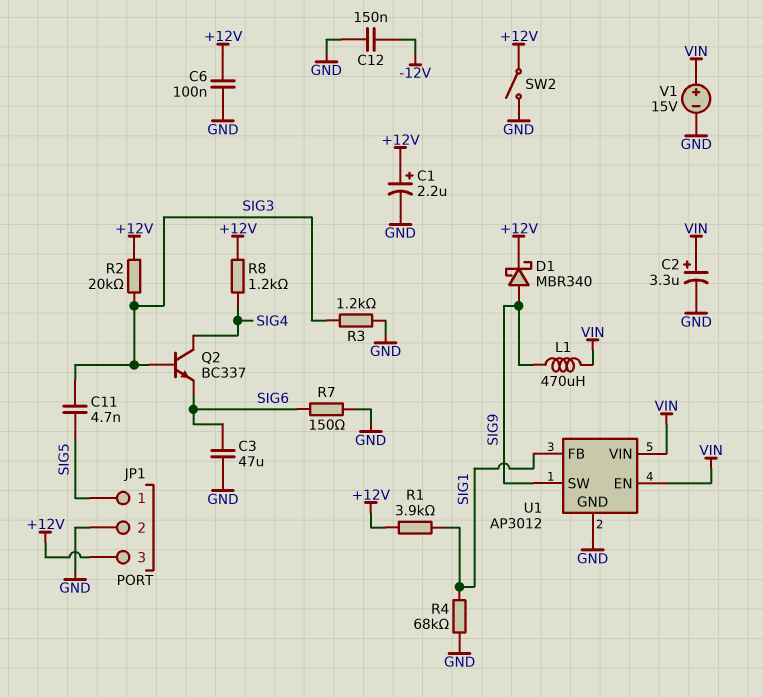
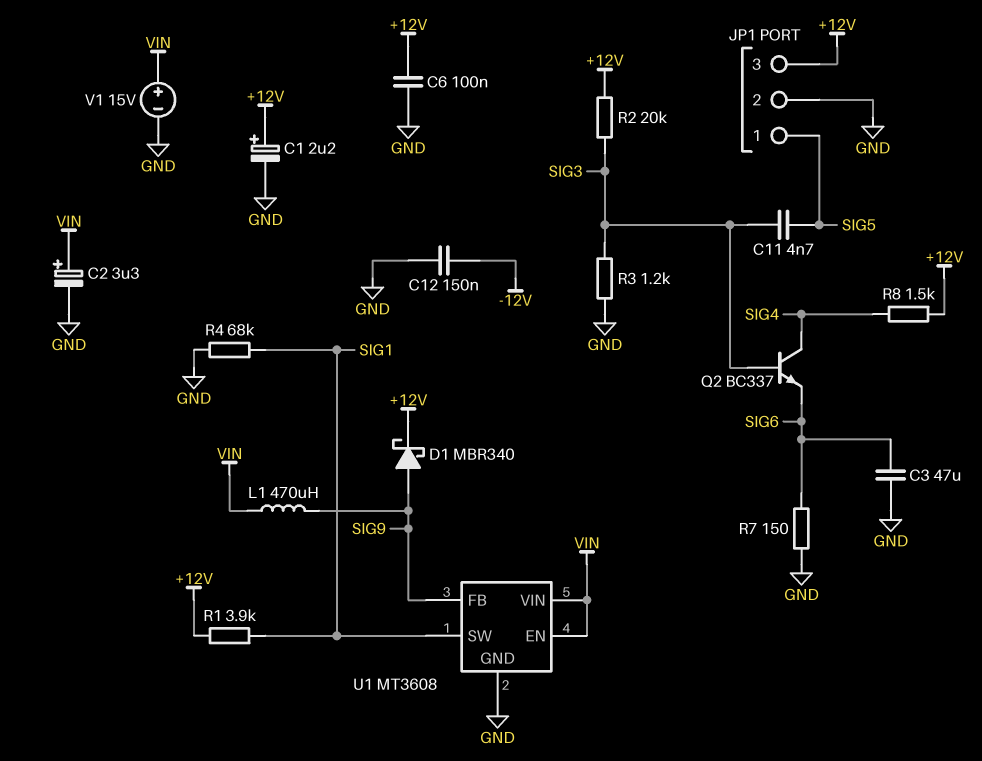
R8: 1.2k (+12V, SIG4) -> 1.5k (+12V, SIG4)
SW2: switch (+12V, GND) -> none
U1: AP3012 -> MT3608
U1 pin FB: SIG1 -> SIG9
U1 pin SW: SIG9 -> SIG1

